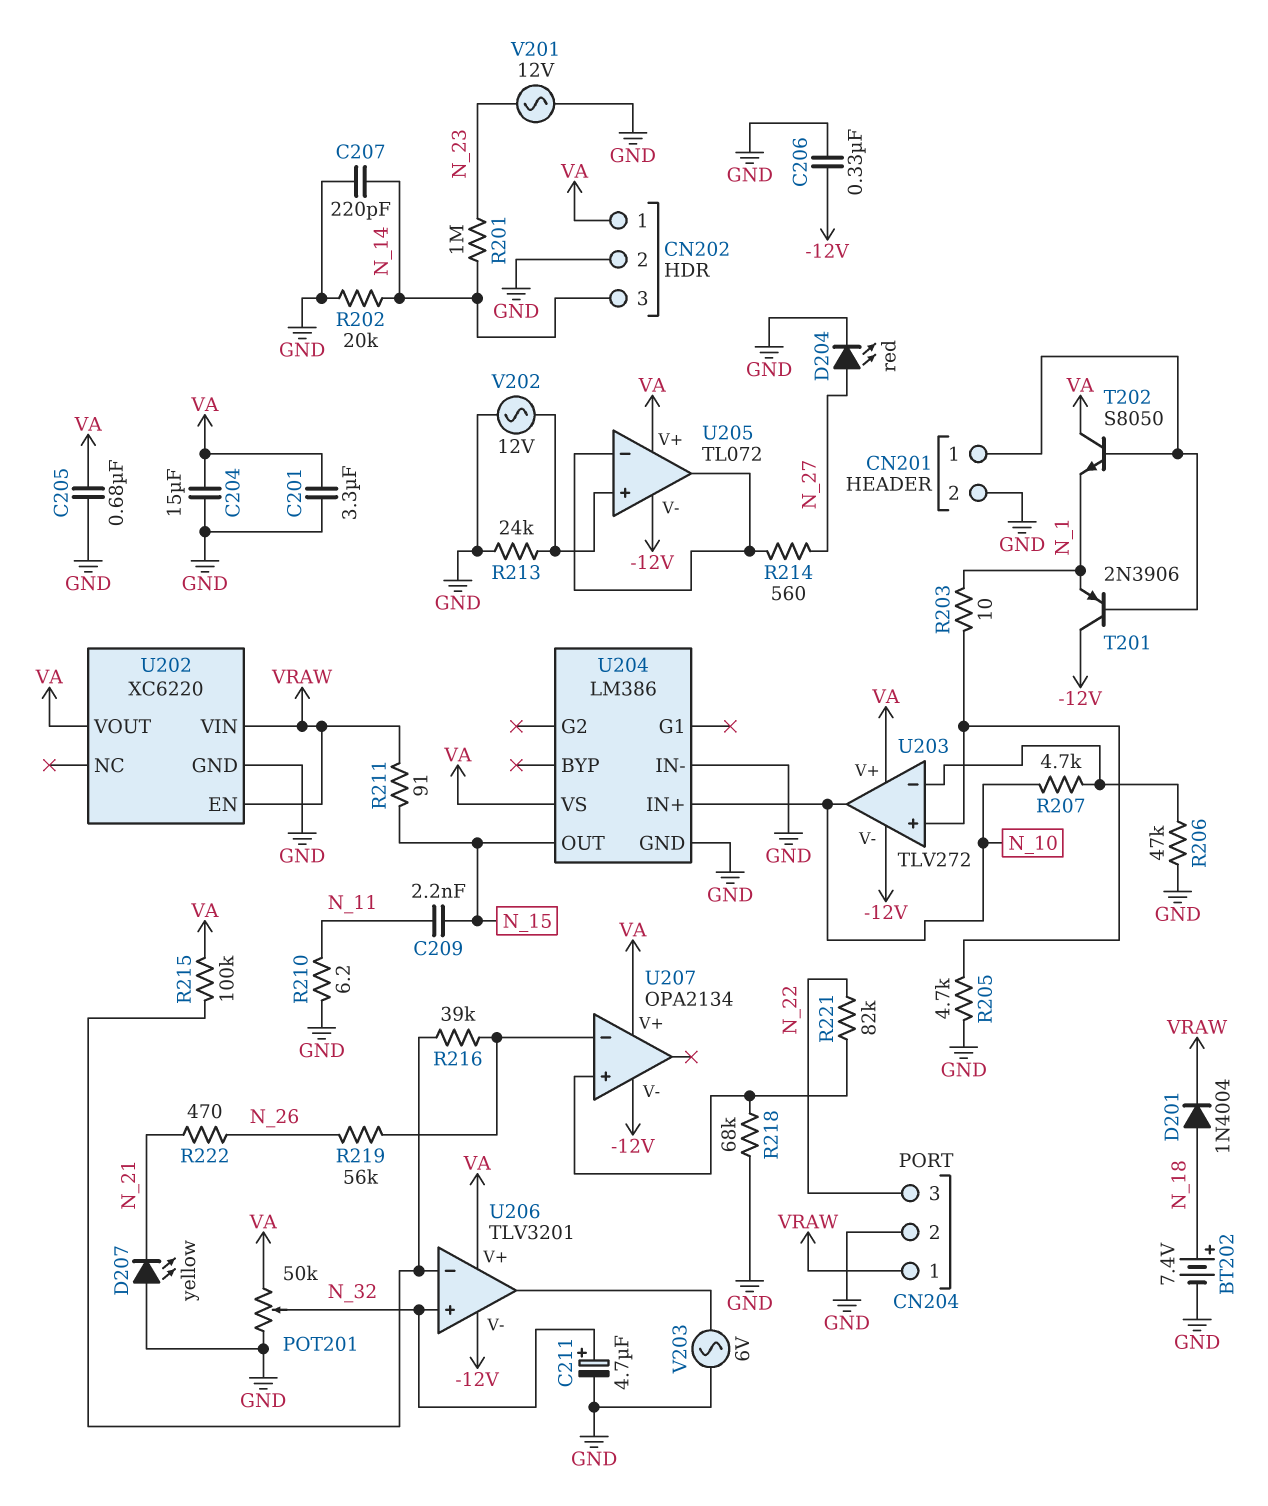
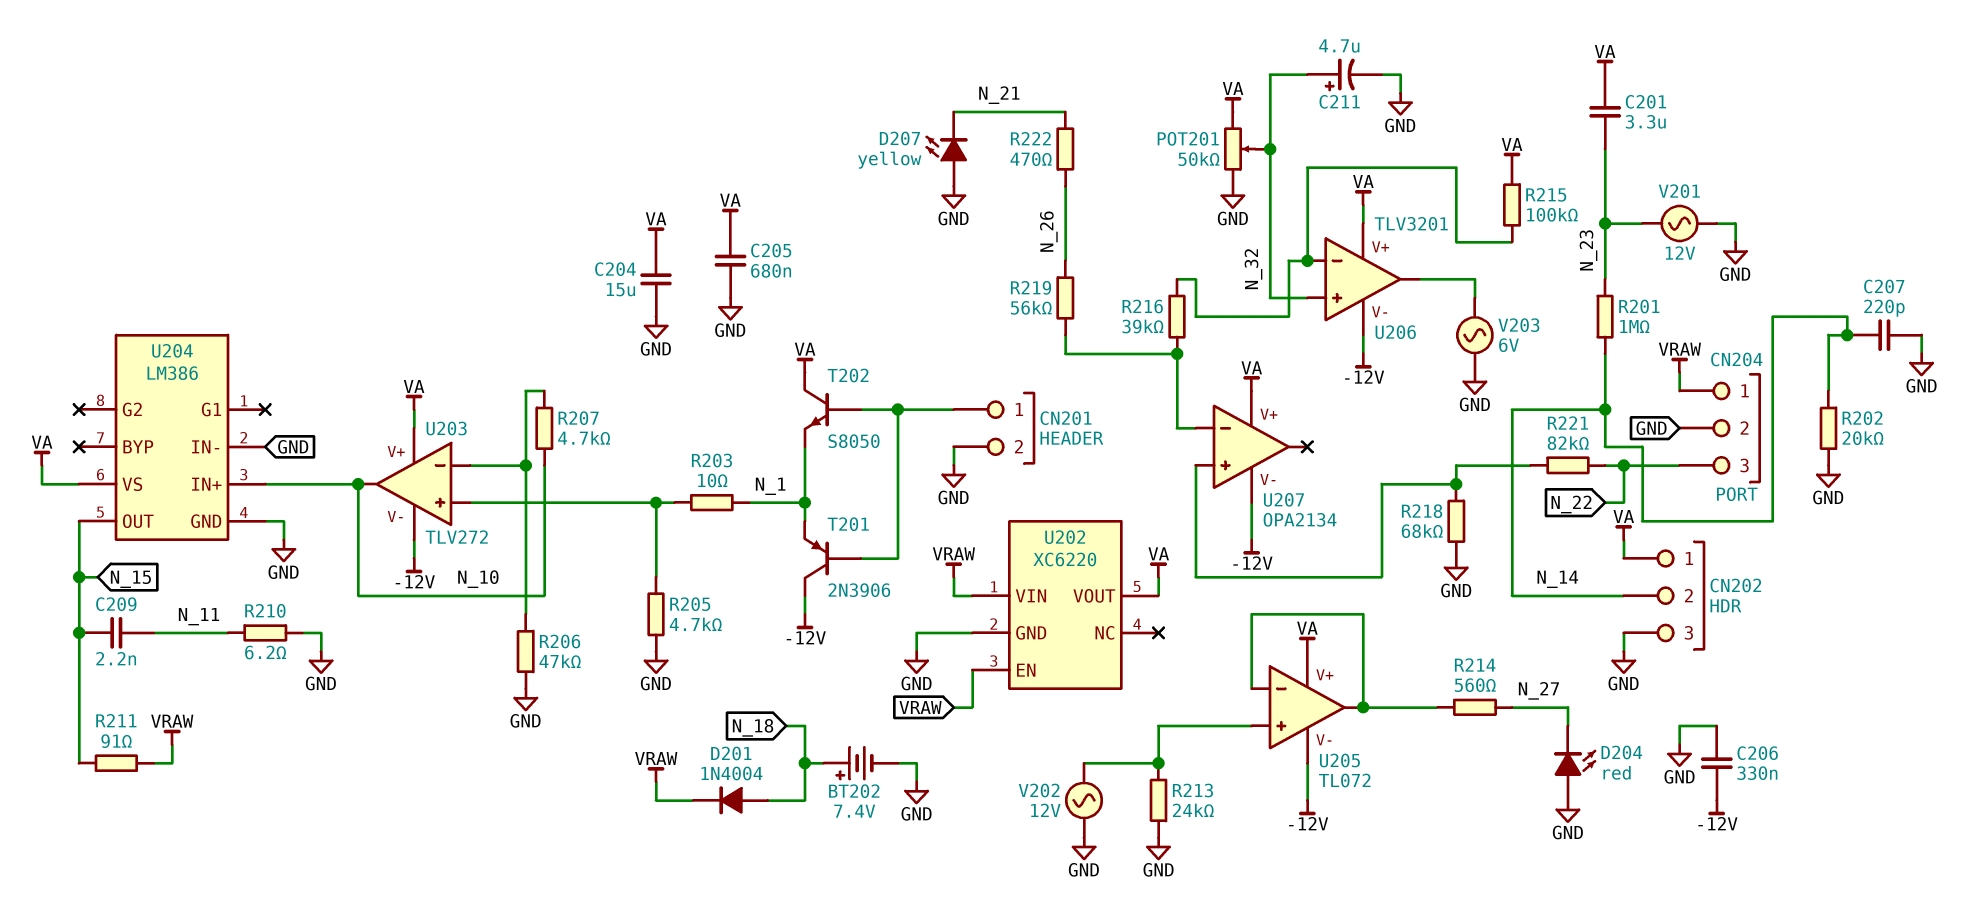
C201: 3.3uF (GND, VA) -> 3.3uF (N_23, VA)
CN202 pin 2: GND -> N_14
CN202 pin 3: N_14 -> GND
D204: LED red (A N_27, K GND) -> LED red (A GND, K N_27)

